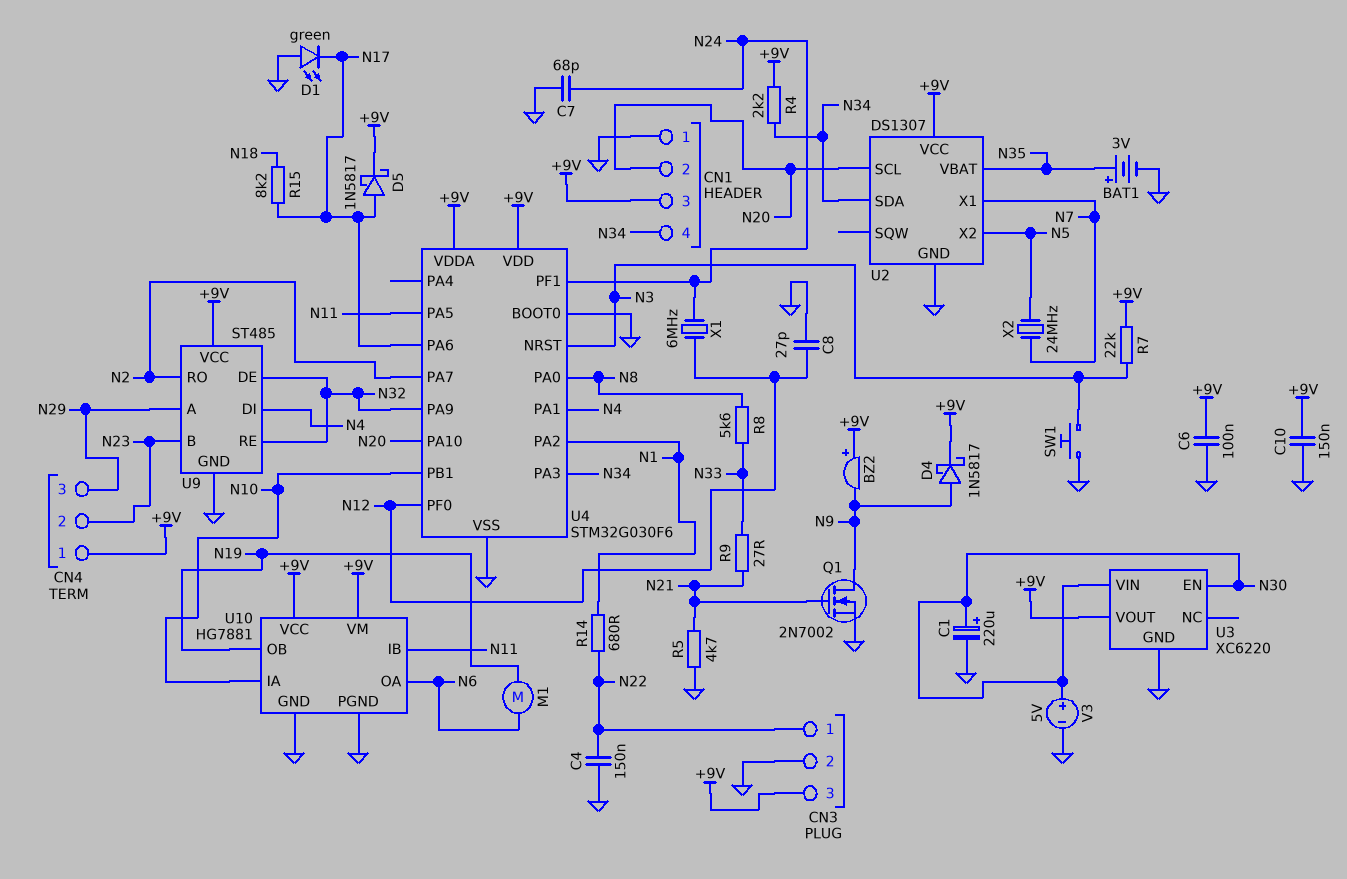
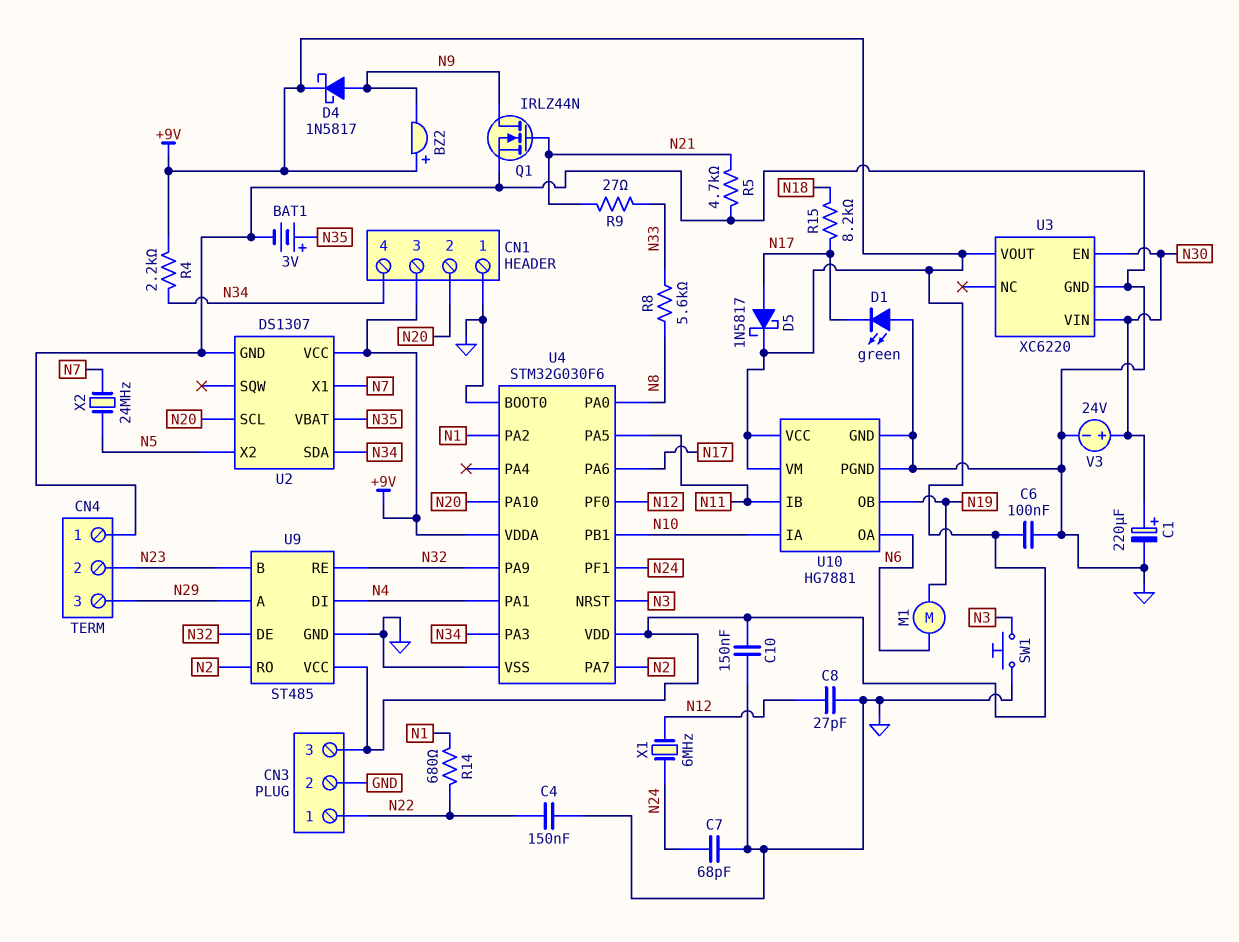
CN4 pin 1: +9V -> GND
Q1: NMOS 2N7002 (G N21, D N9, S GND) -> NMOS IRLZ44N (G N21, D N9, S GND)
R7: 22k (+9V, N3) -> none
V3: 5V (plus N30, minus GND) -> 24V (plus N30, minus GND)

